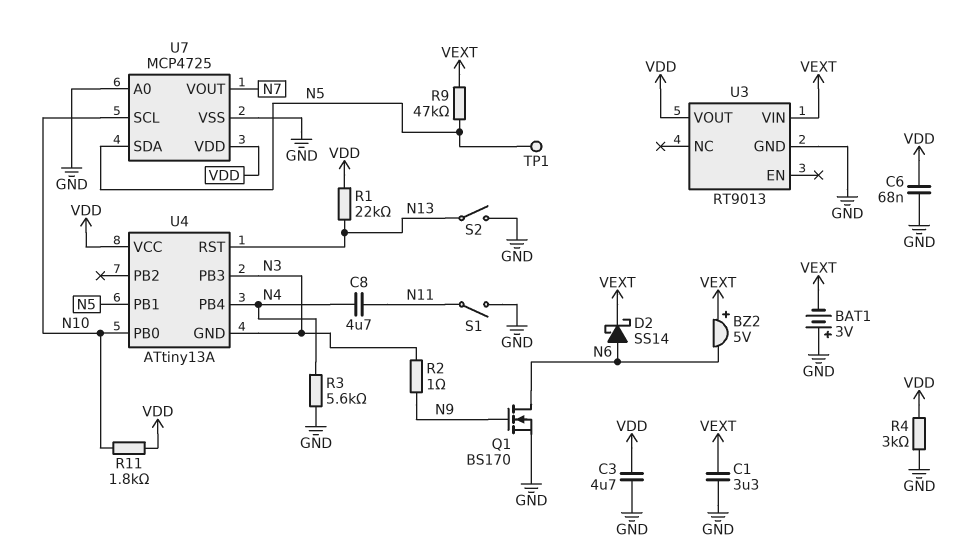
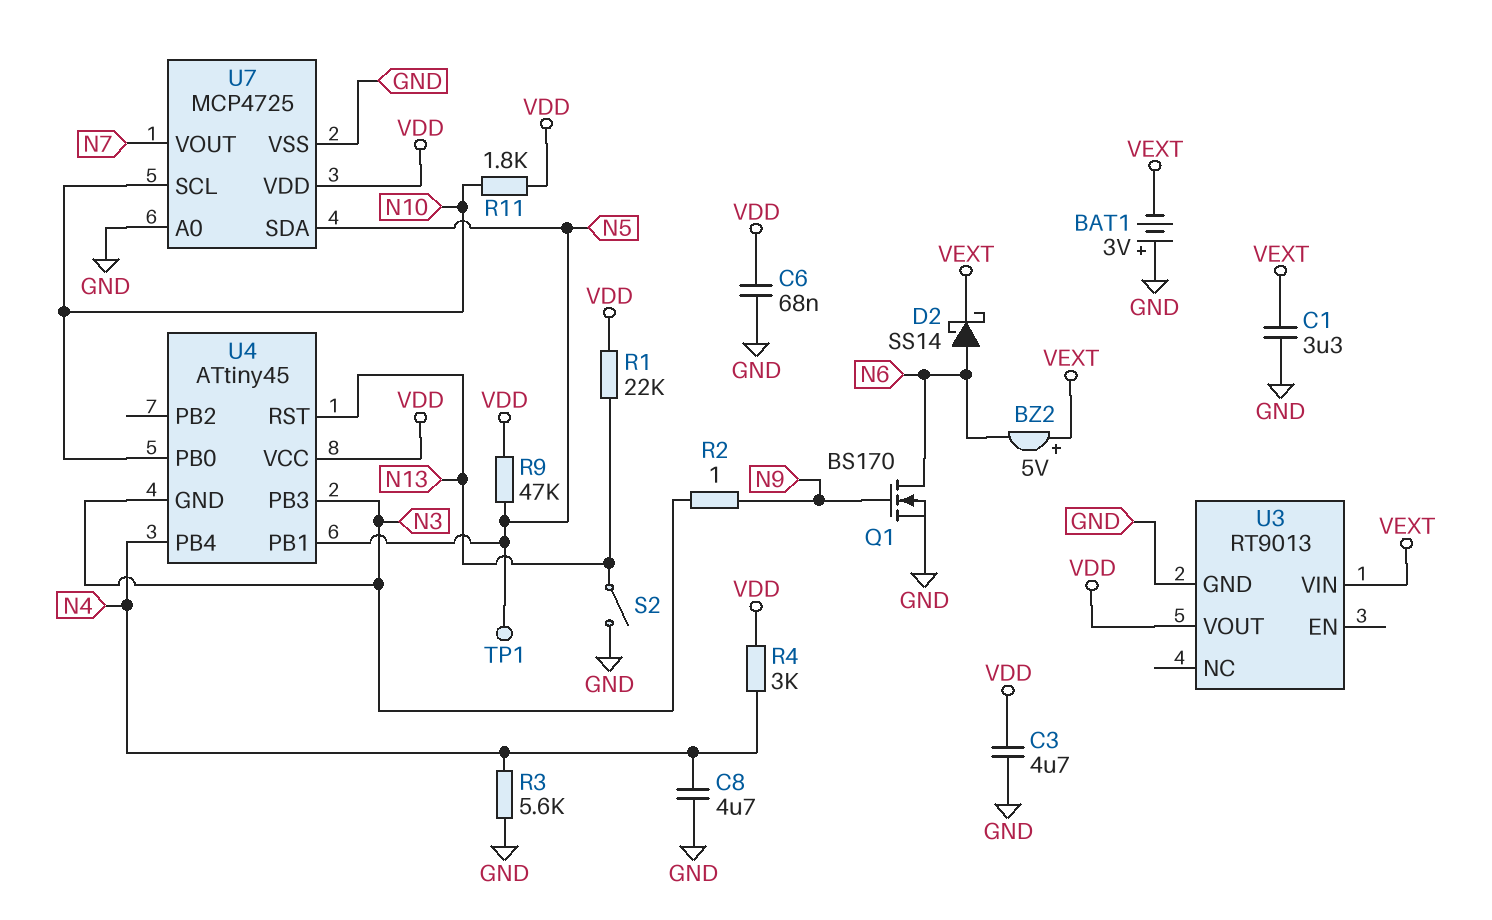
C8: 4.7uF (N4, N11) -> 4.7uF (GND, N4)
R4: 3k (GND, VDD) -> 3k (N4, VDD)
R9: 47k (N5, VEXT) -> 47k (N5, VDD)
S1: switch (GND, N11) -> none
U4: ATtiny13A -> ATtiny45

